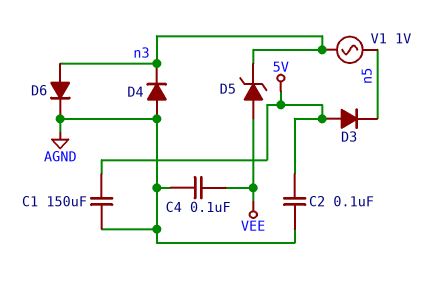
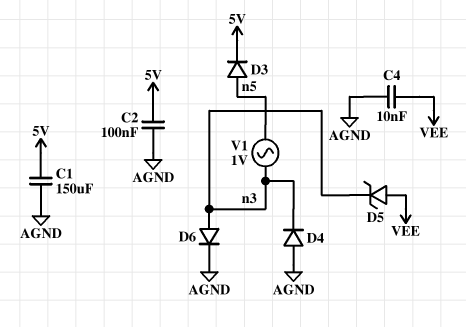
C4: 100nF (AGND, VEE) -> 10nF (AGND, VEE)
D3: diode (A 5V, K n5) -> diode (A n5, K 5V)

